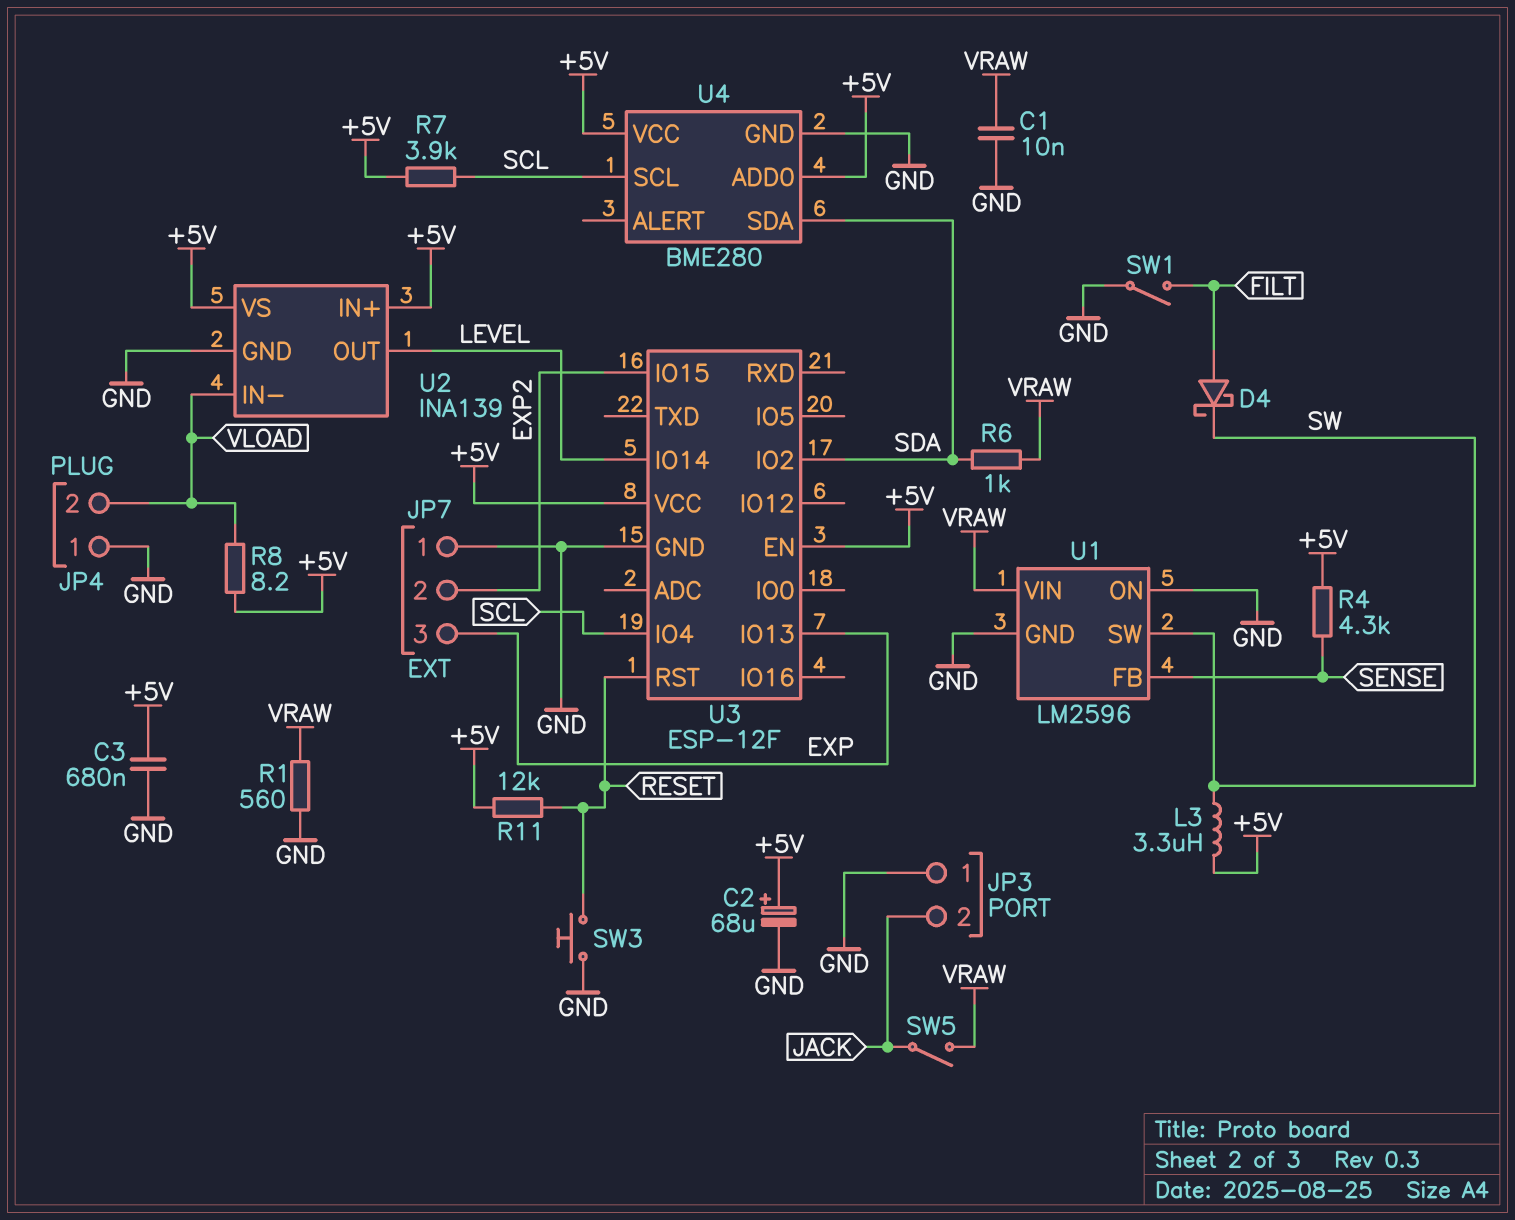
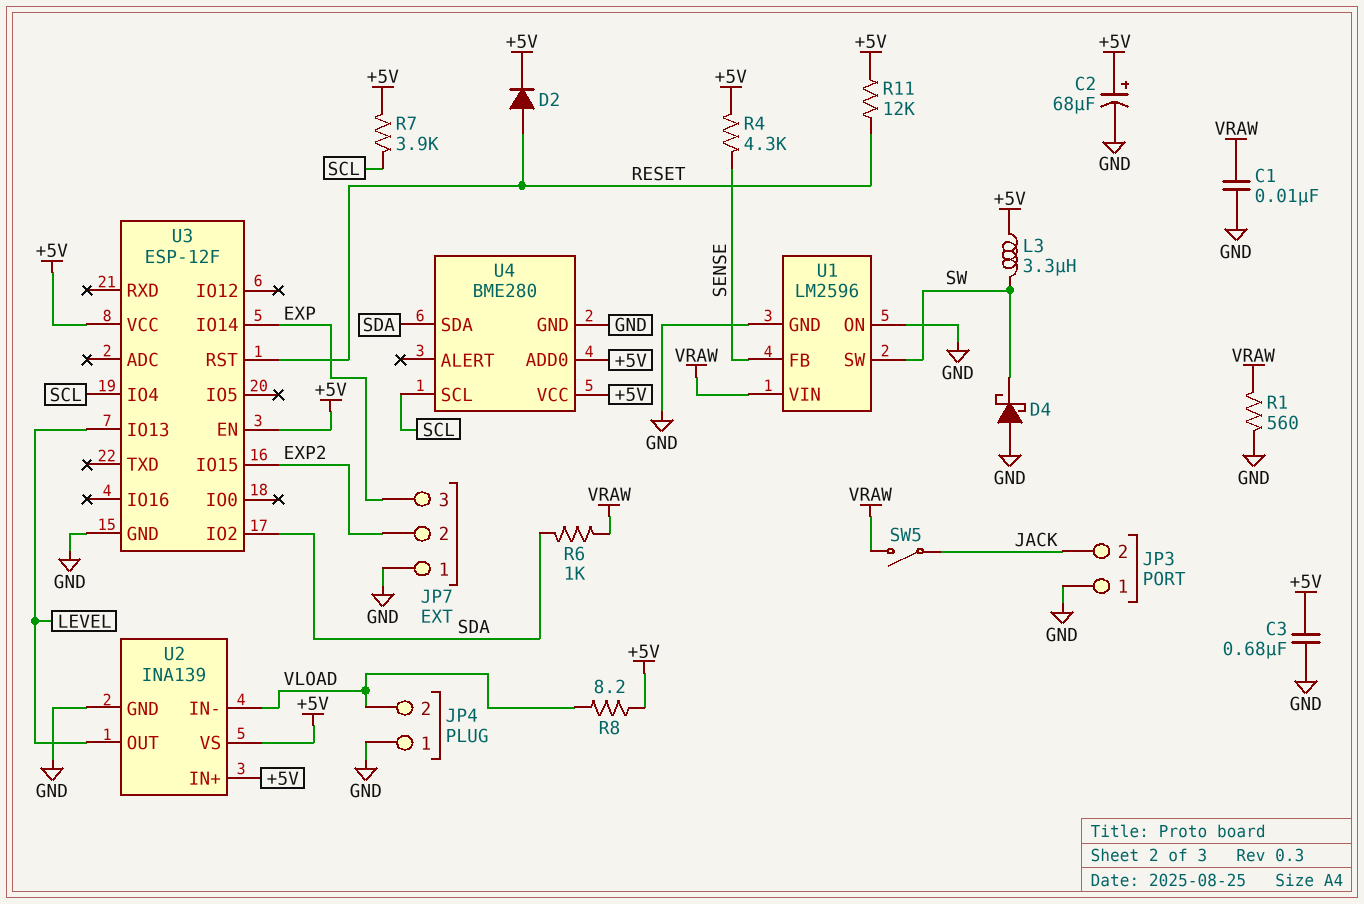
D2: none -> diode (A RESET, K +5V)
D4: schottky (A FILT, K SW) -> schottky (A GND, K SW)
SW1: switch (FILT, GND) -> none
SW3: button (GND, RESET) -> none
U3 pin IO13: EXP -> LEVEL
U3 pin IO14: LEVEL -> EXP

